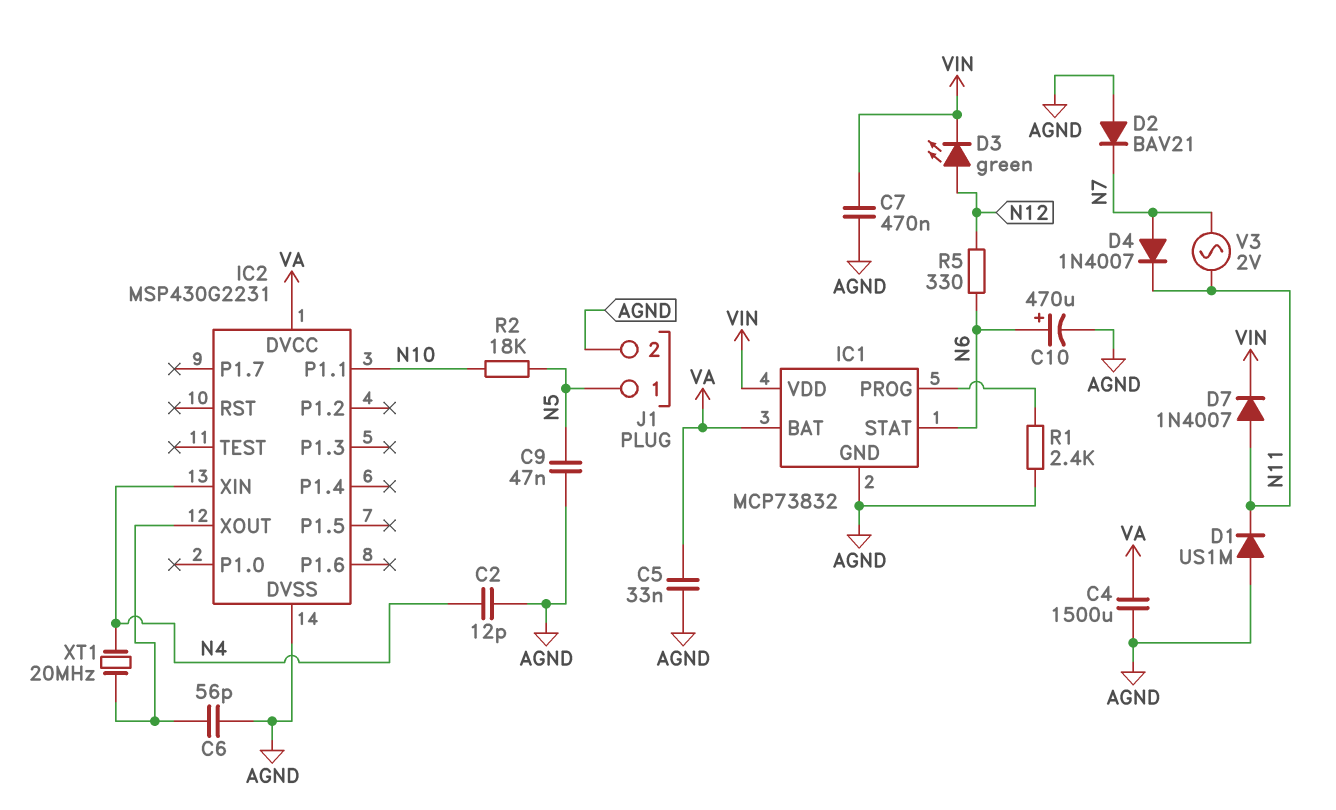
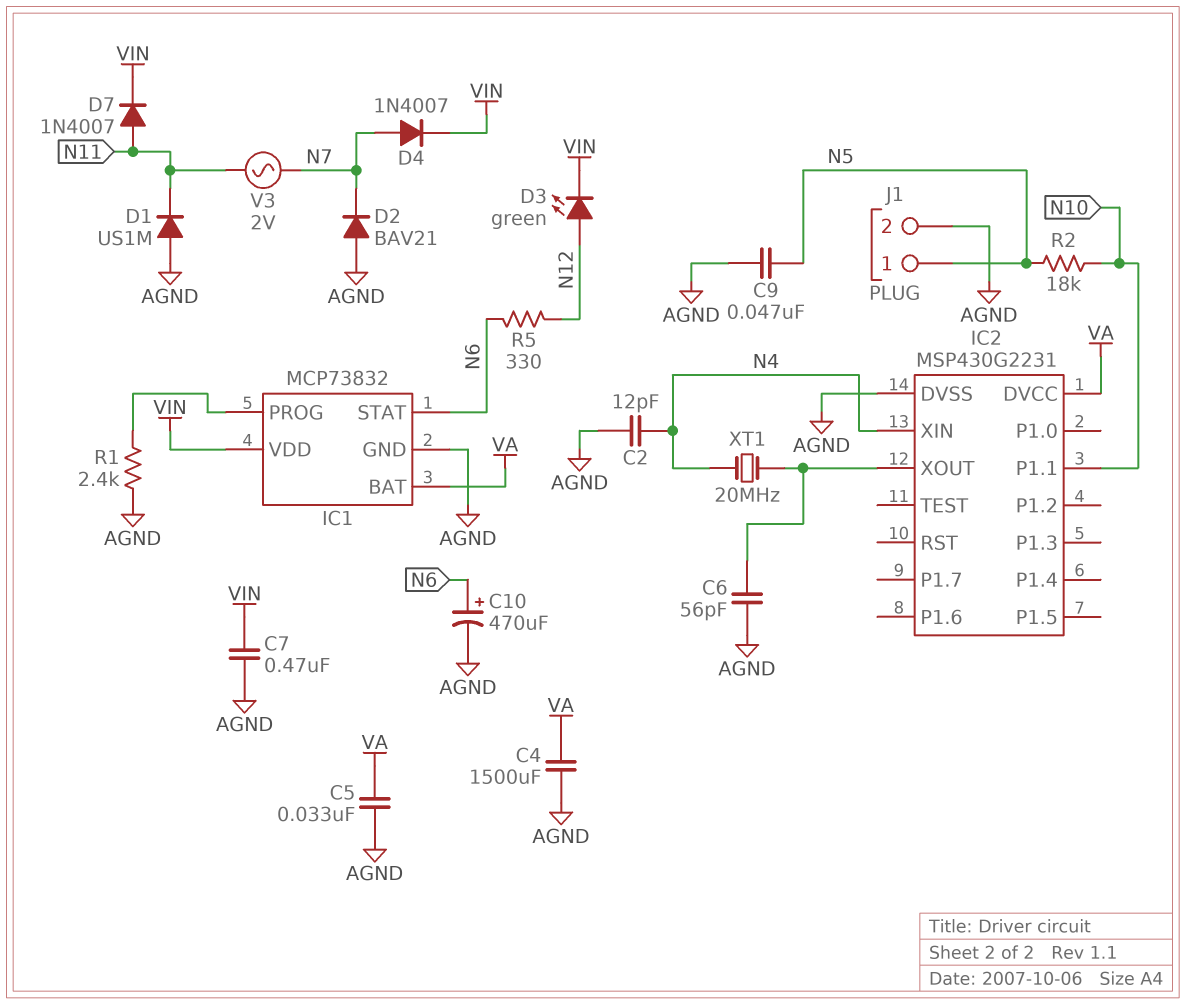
D4: diode 1N4007 (A N7, K N11) -> diode 1N4007 (A N7, K VIN)

